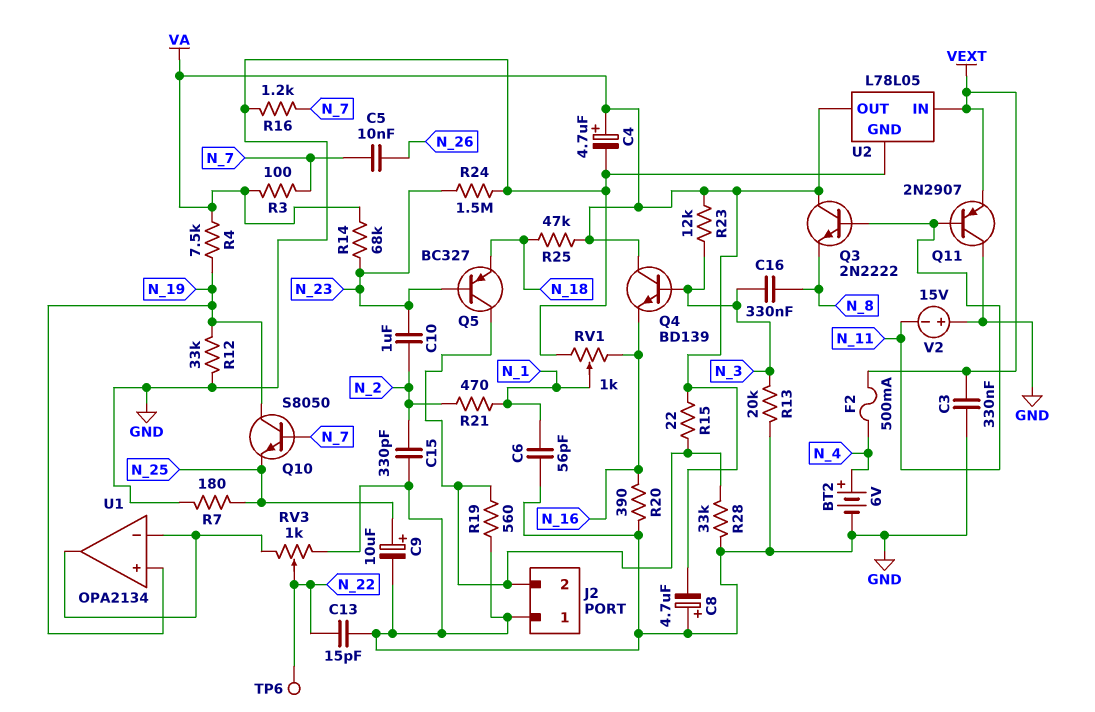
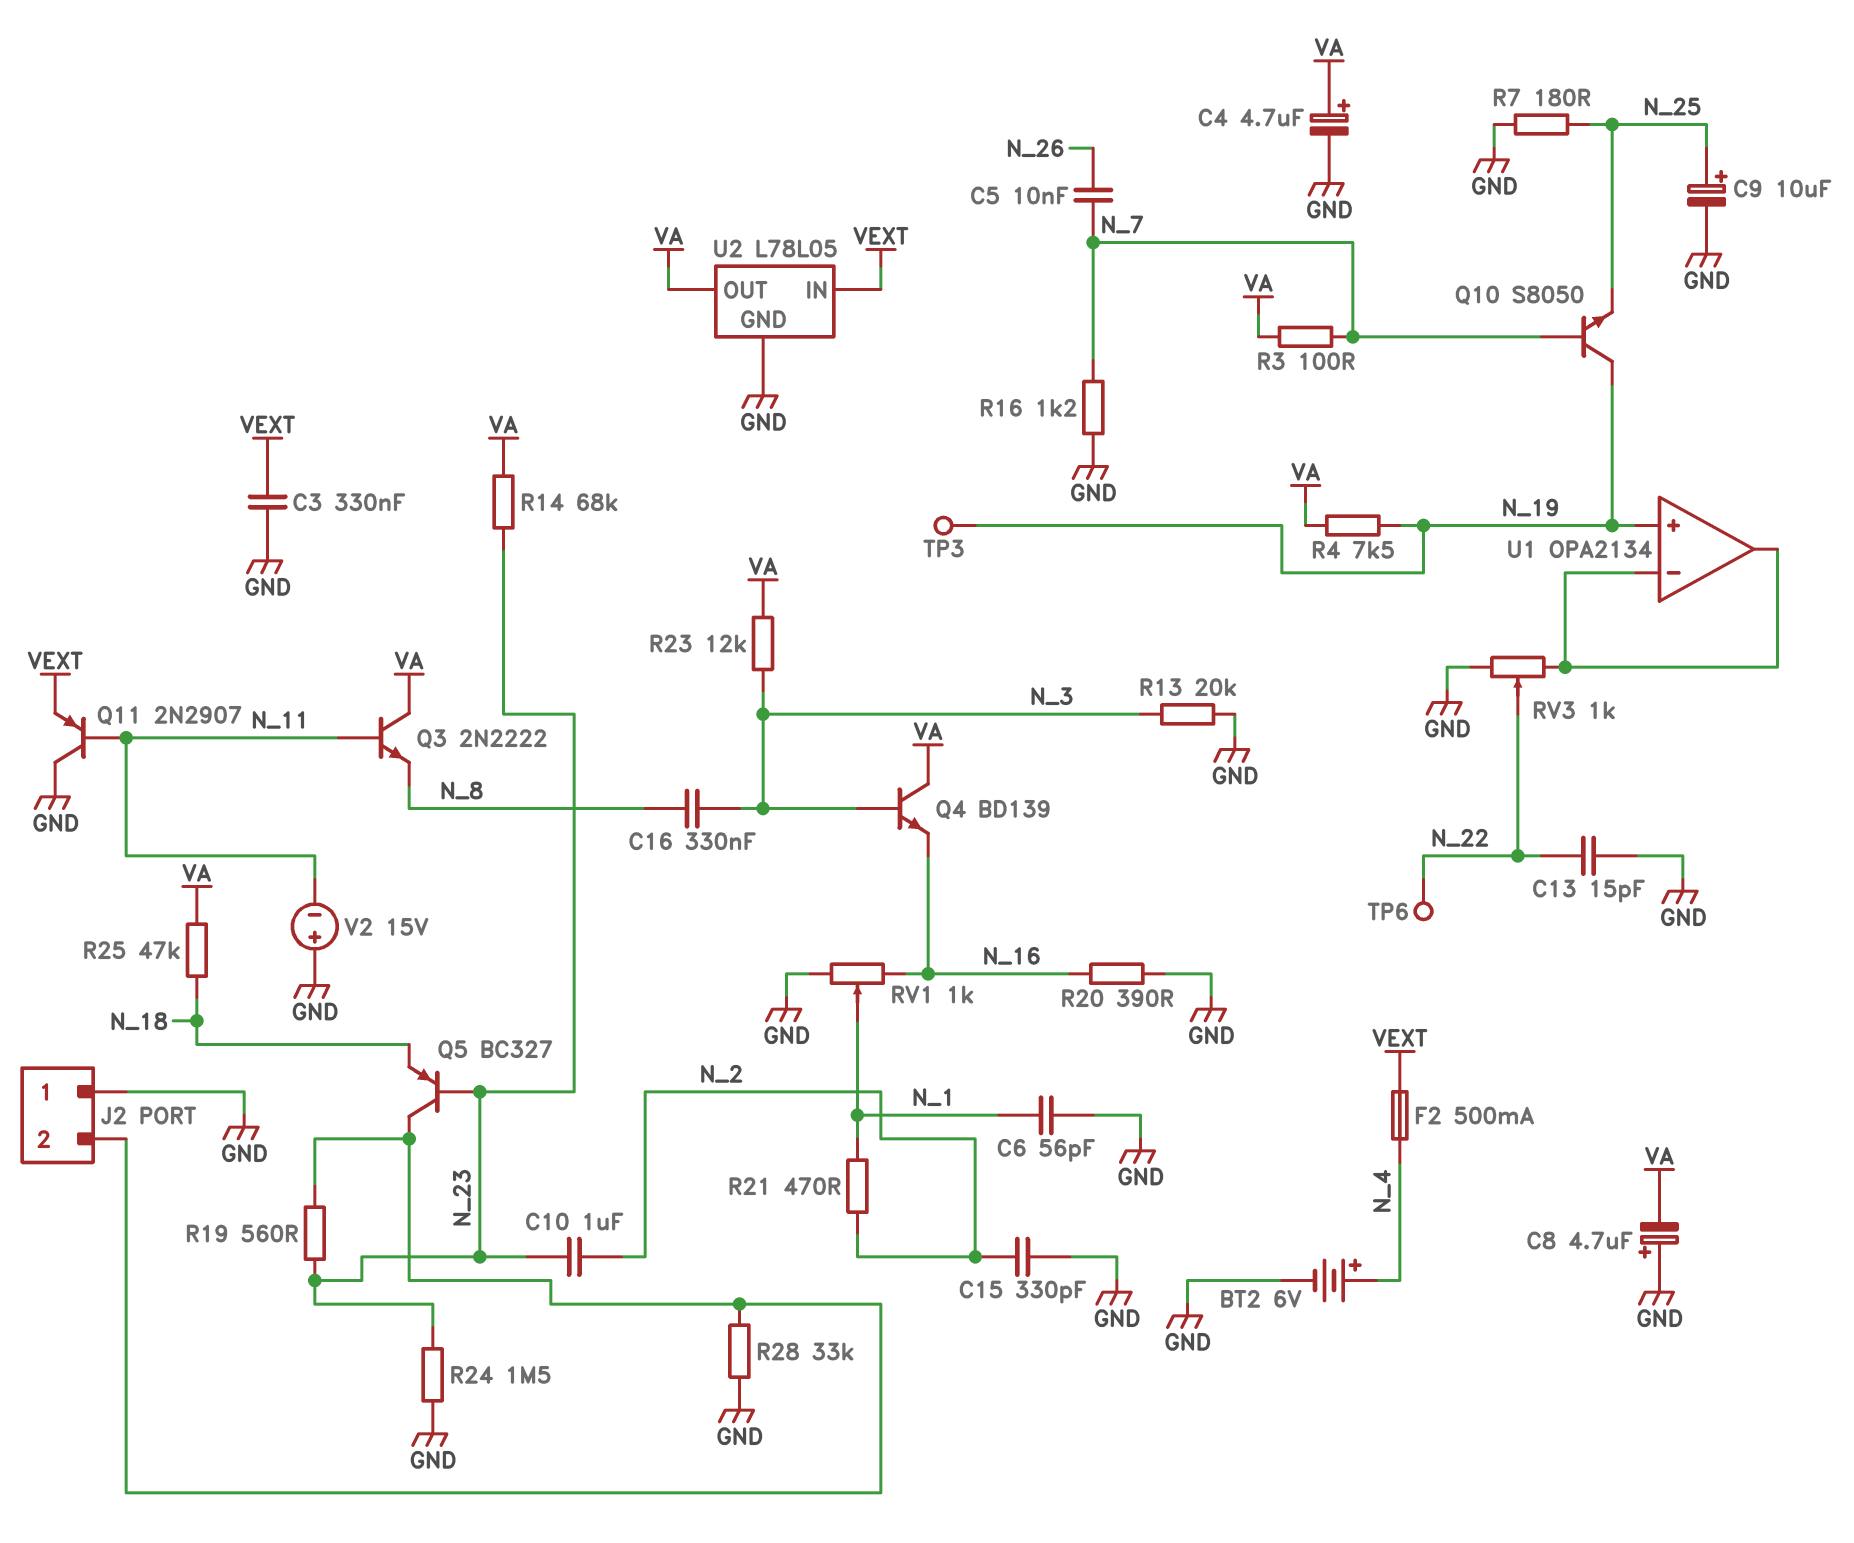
R12: 33k (GND, N_19) -> none
R15: 22 (J2/2, VA) -> none
R19: 560 (GND, J2/2) -> 560 (J2/2, N_23)
TP3: none -> test point (N_19)

